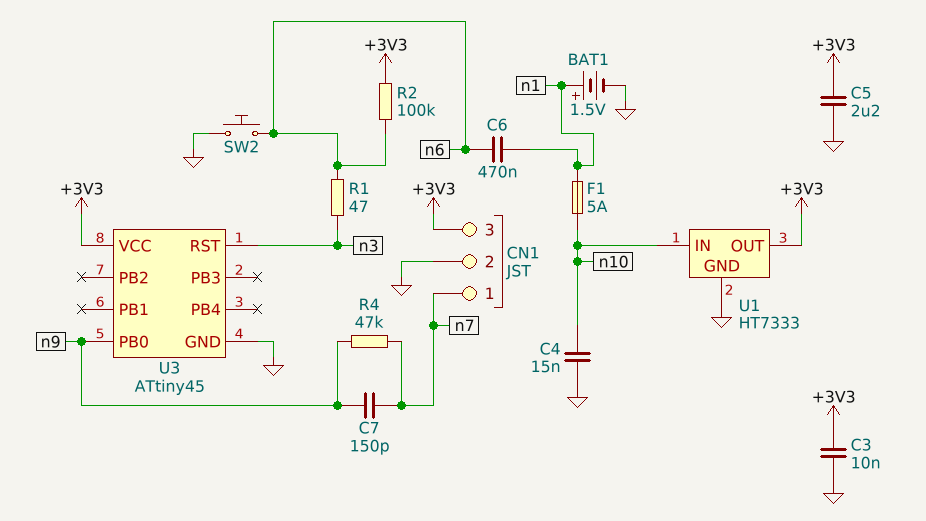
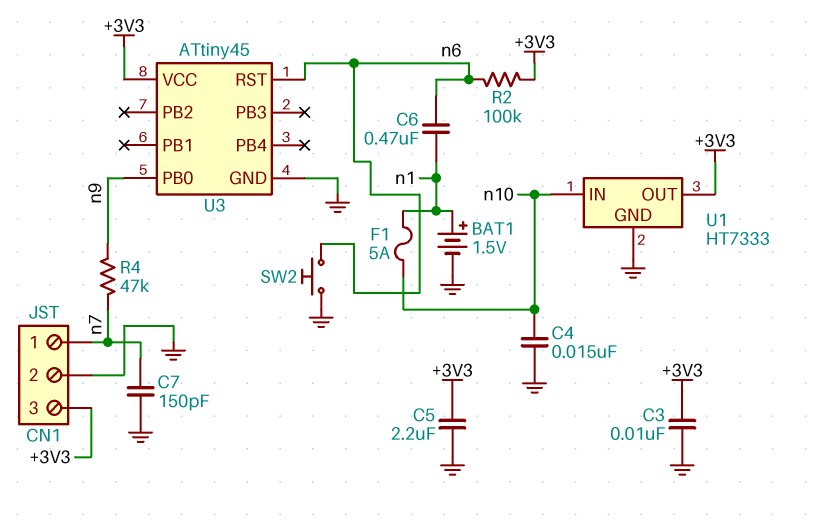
C7: 150pF (n7, n9) -> 150pF (GND, n7)
R1: 47 (n3, n6) -> none
U3 pin RST: n3 -> n6

